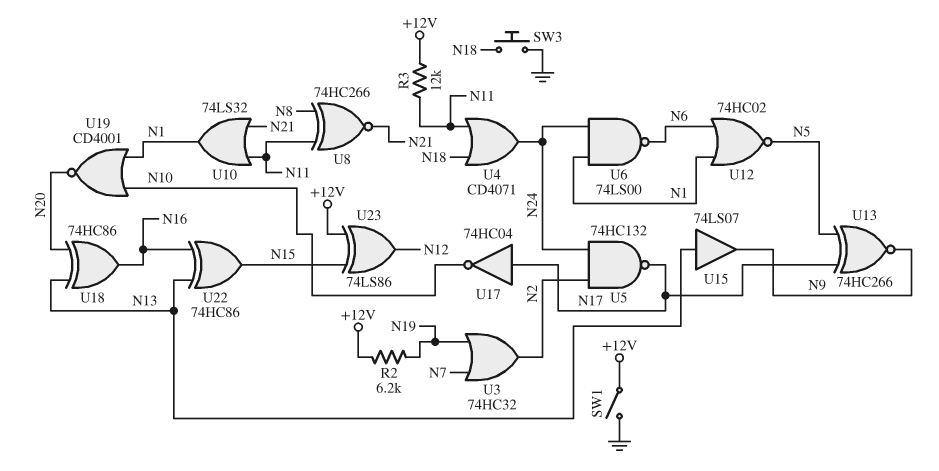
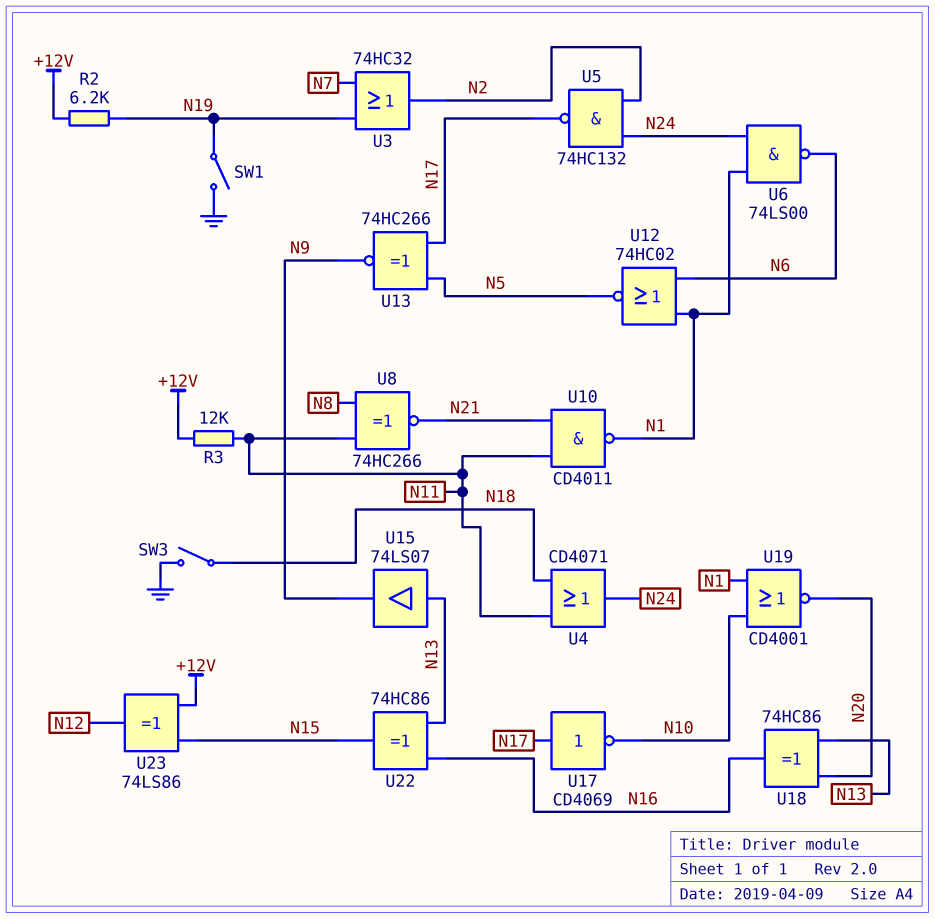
SW1: switch (+12V, GND) -> switch (GND, N19)
SW3: button (GND, N18) -> switch (GND, N18)
U10: OR 74LS32 (in N11, in N21, out N1) -> NAND CD4011 (in N11, in N21, out N1)
U17: NOT 74HC04 (in N17, out N10) -> NOT CD4069 (in N17, out N10)

